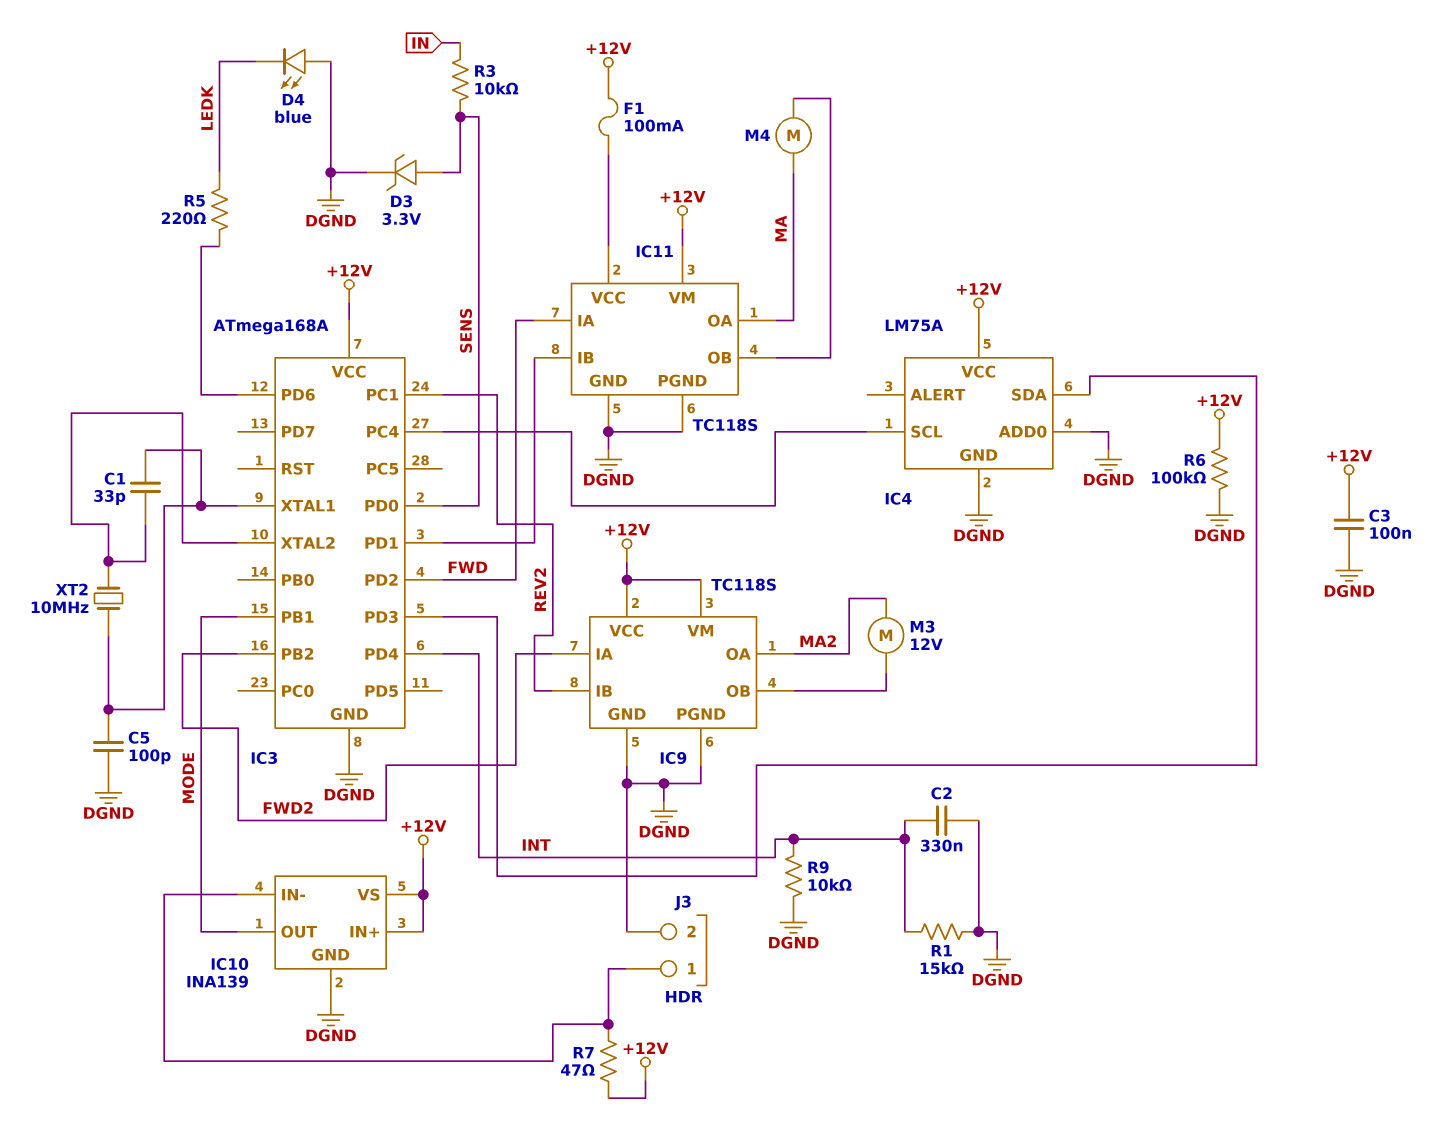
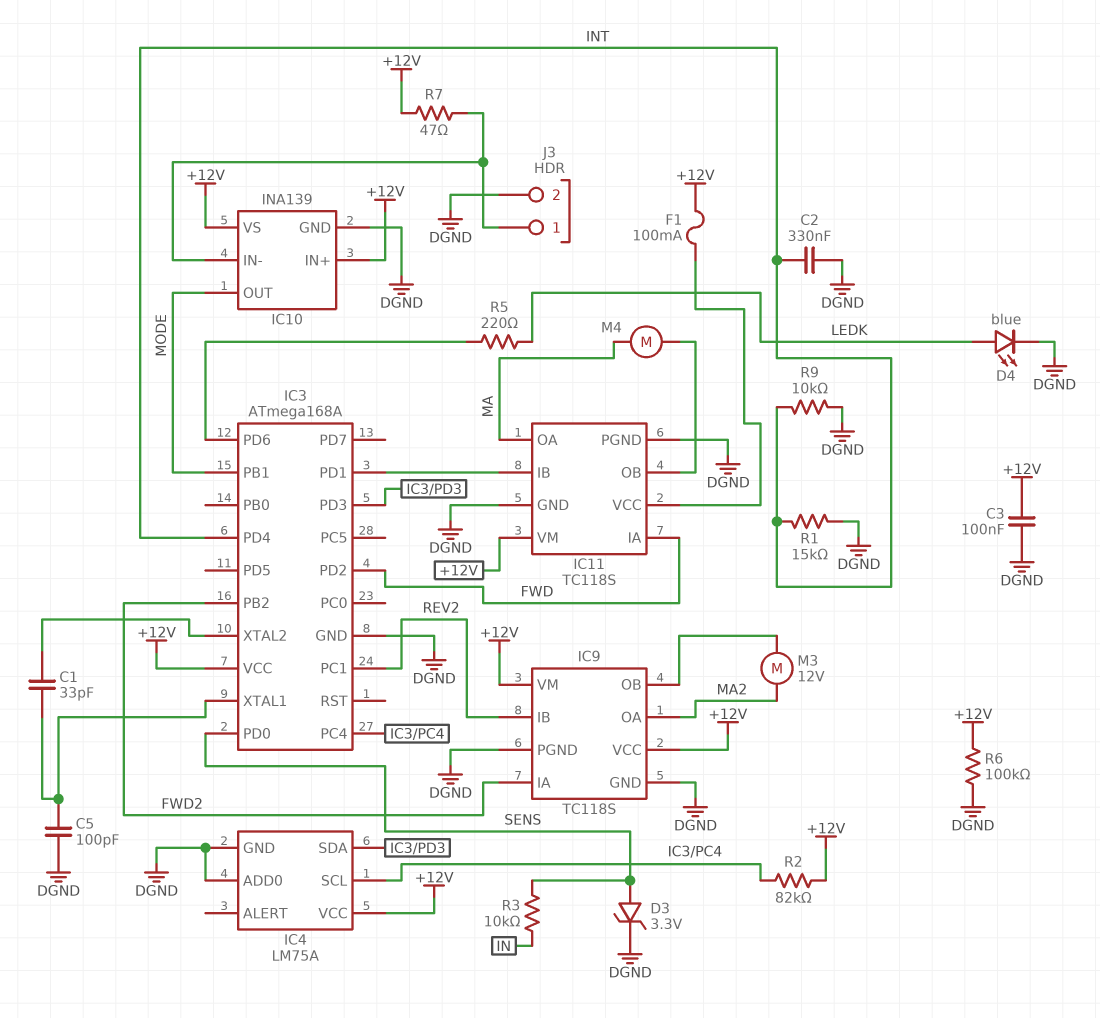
D4: LED blue (A DGND, K LEDK) -> LED blue (A LEDK, K DGND)
R2: none -> 82k (+12V, IC3/PC4)
XT2: 10MHz (IC3/XTAL1, IC3/XTAL2) -> none

